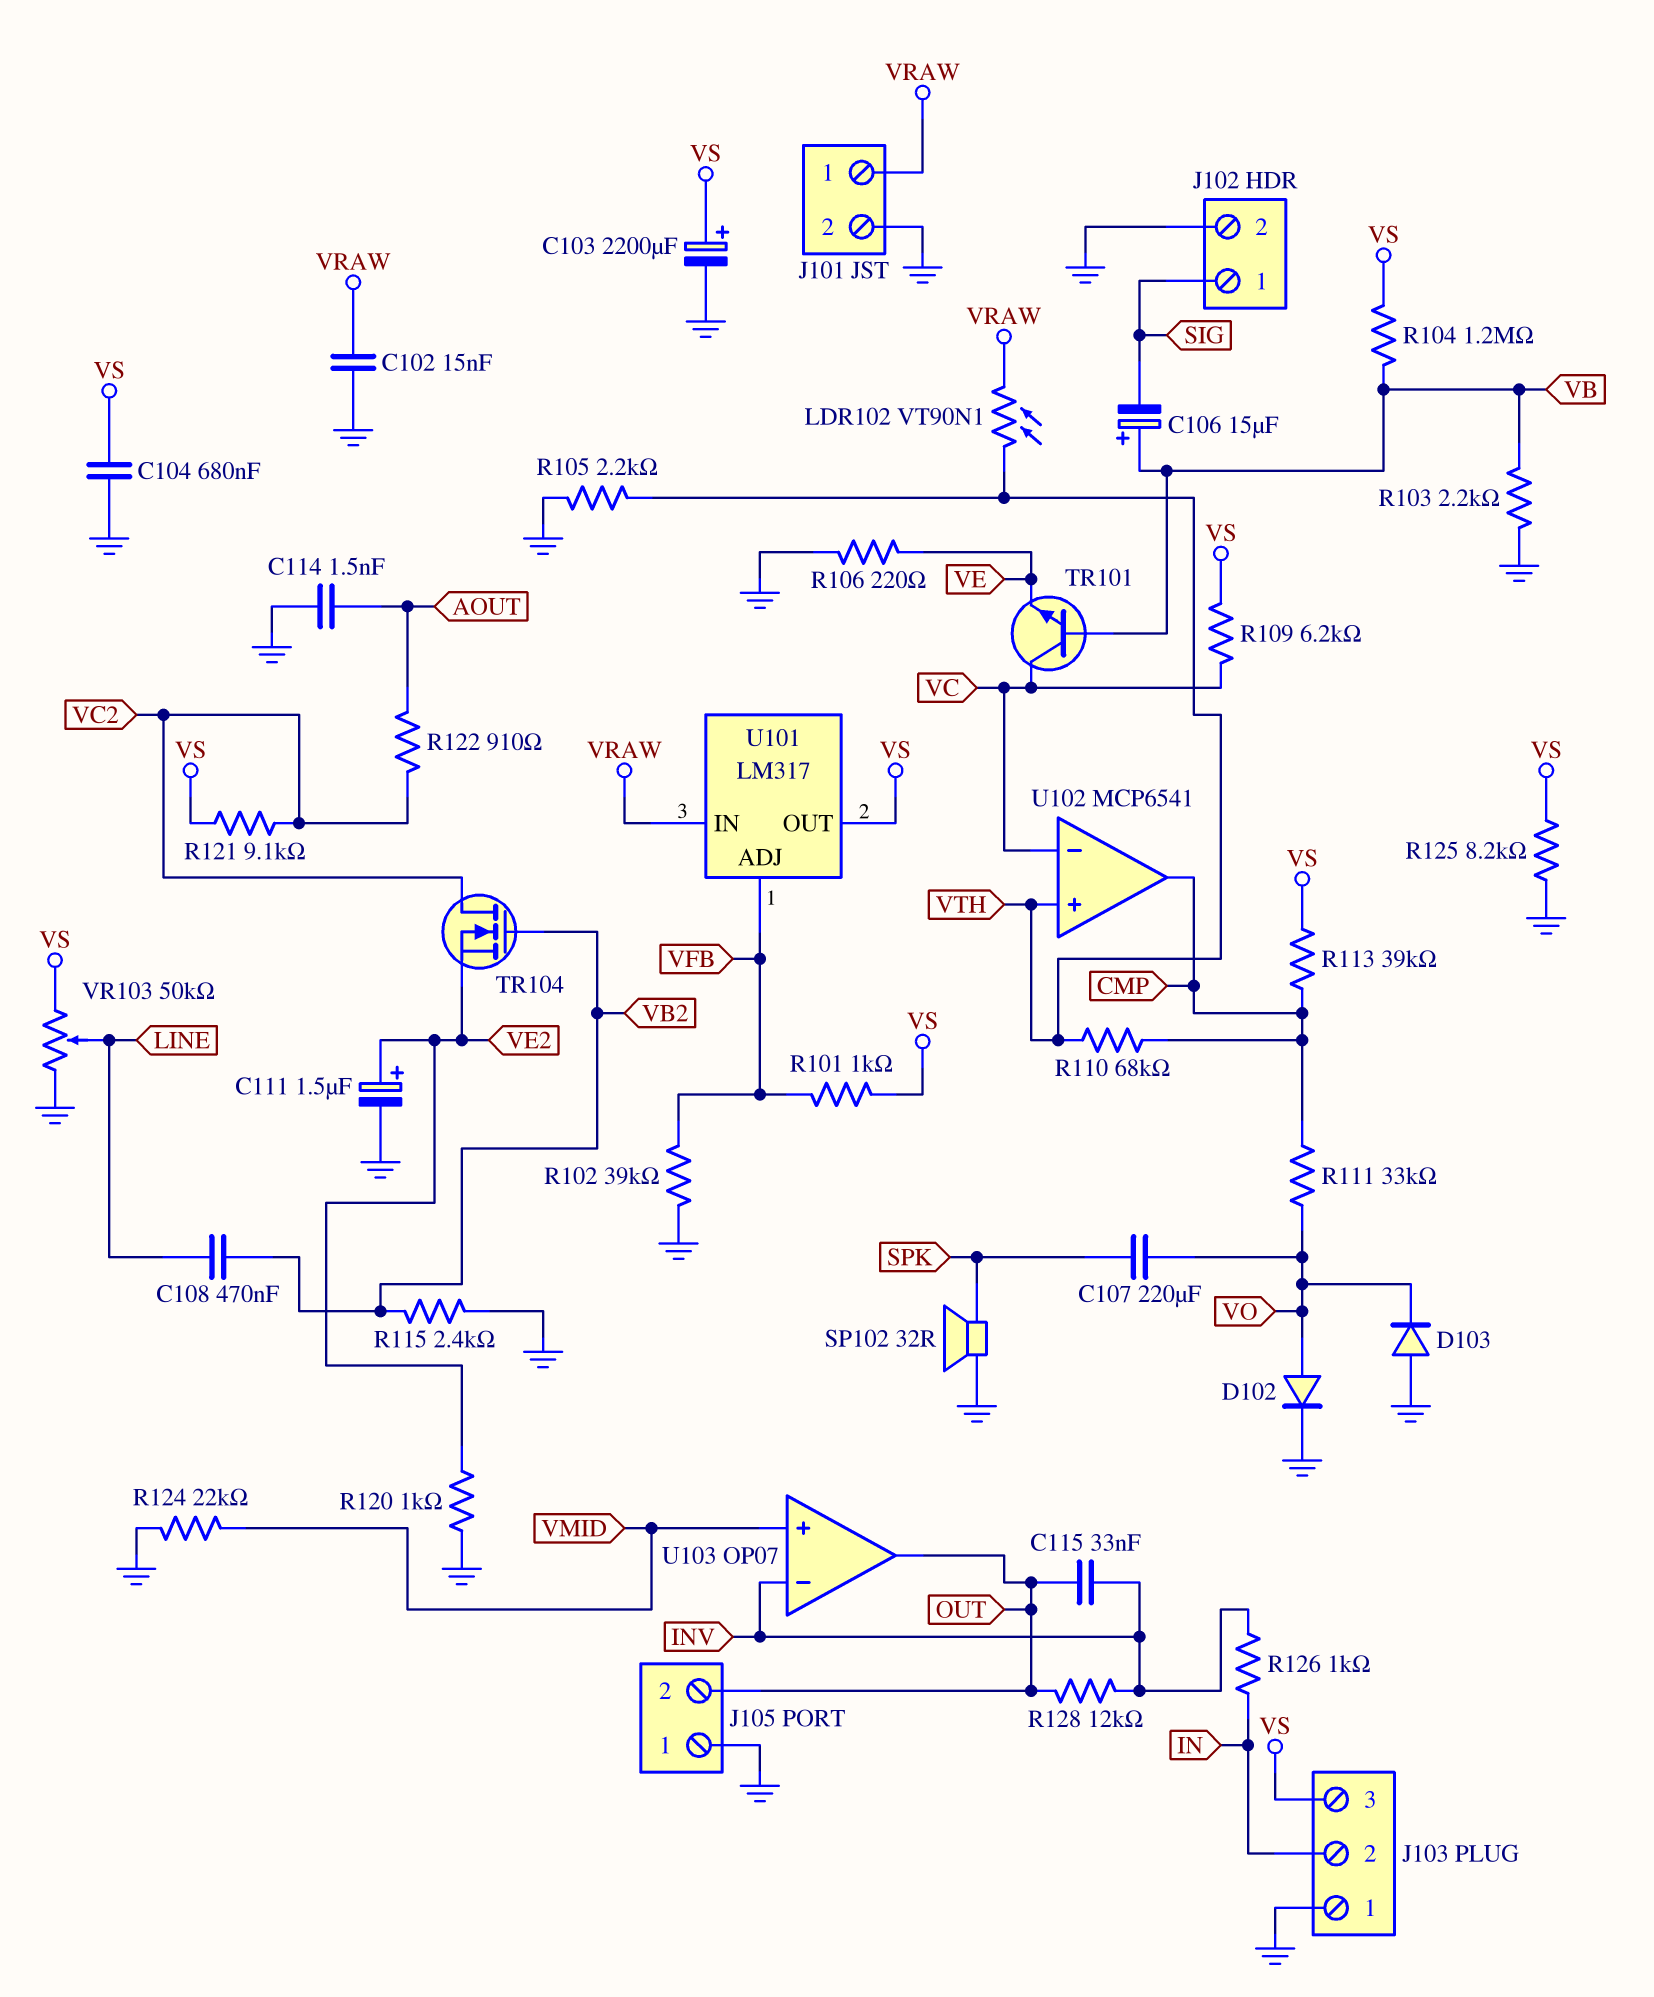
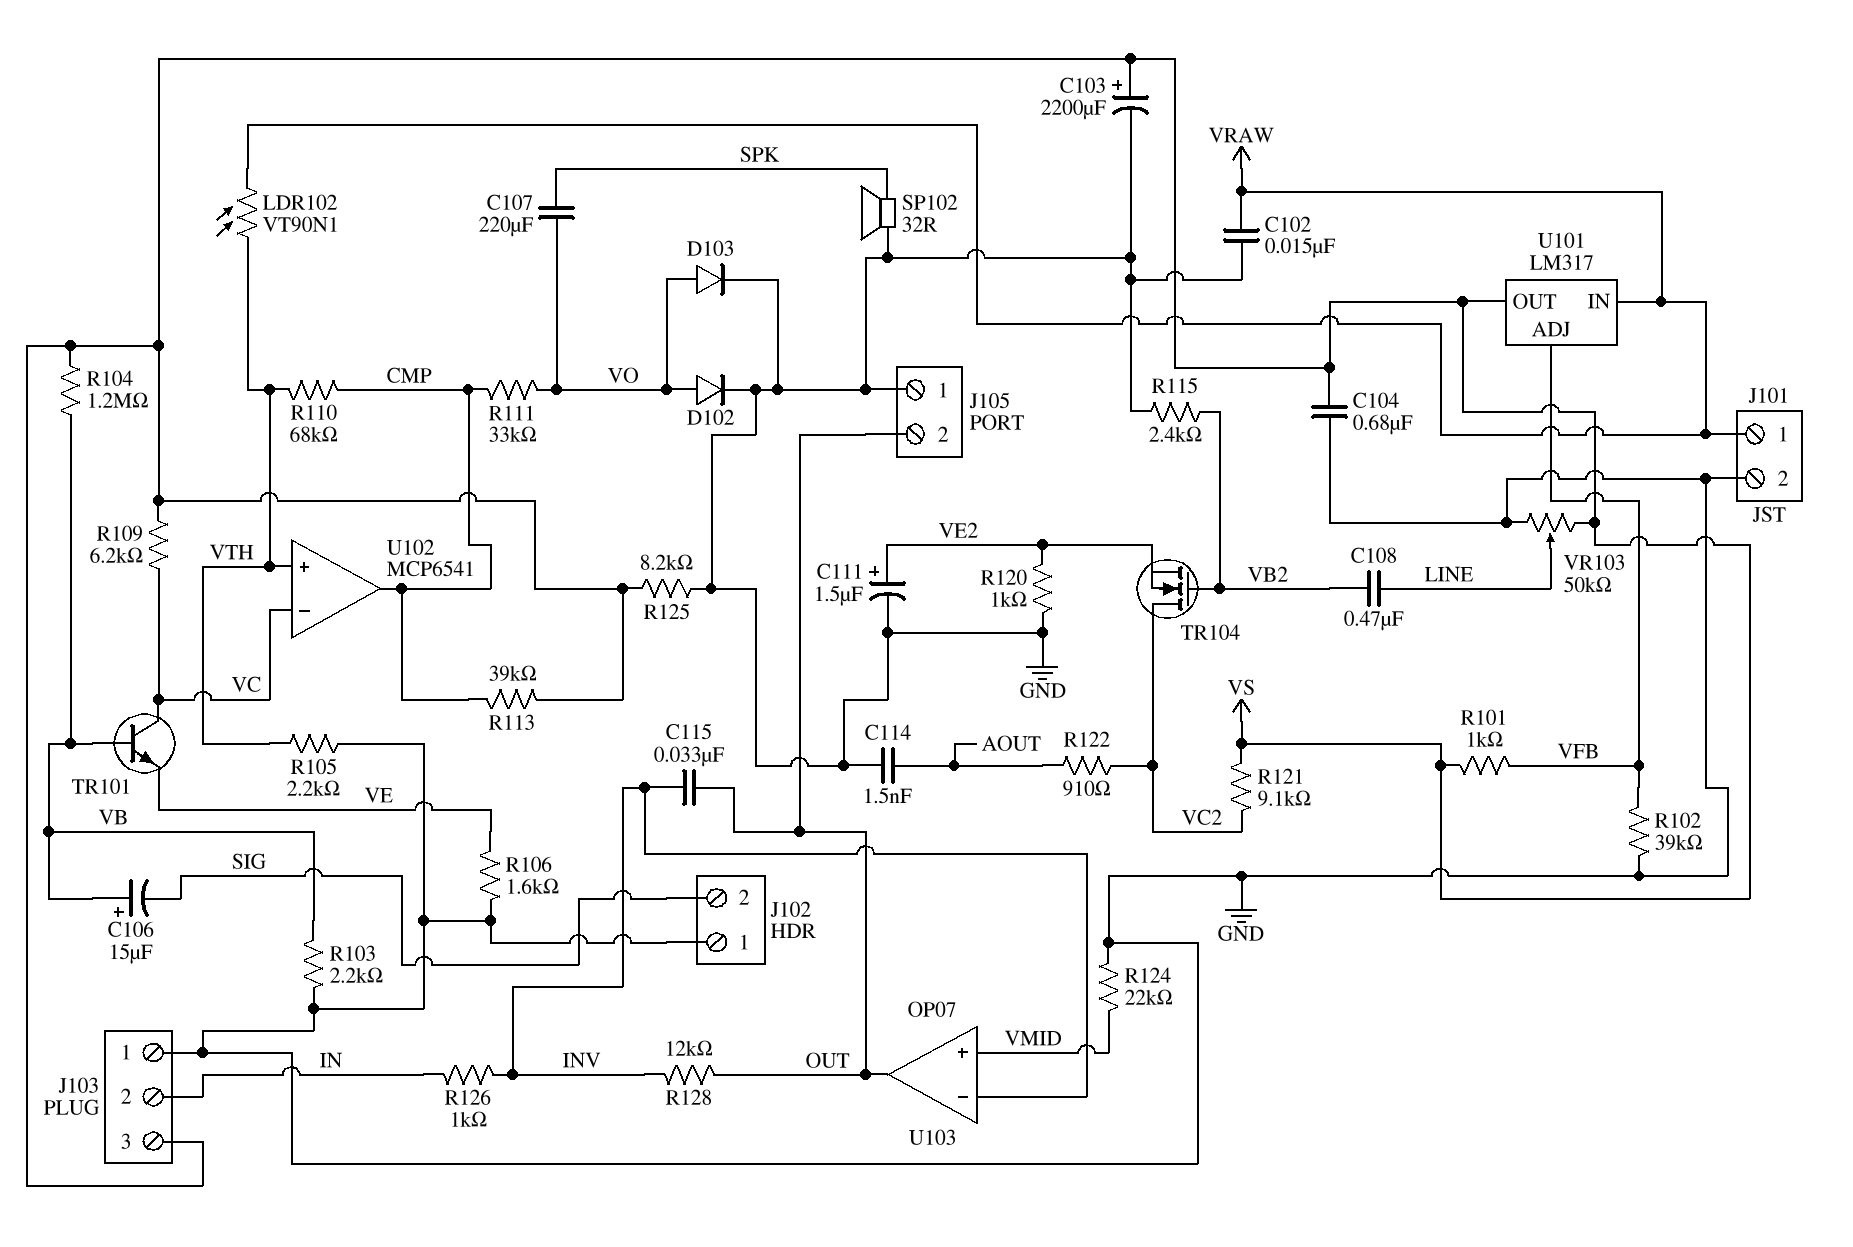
D103: diode (A GND, K VO) -> diode (A VO, K GND)
J102 pin 1: SIG -> GND
J102 pin 2: GND -> SIG
R106: 220 (GND, VE) -> 1.6k (GND, VE)

